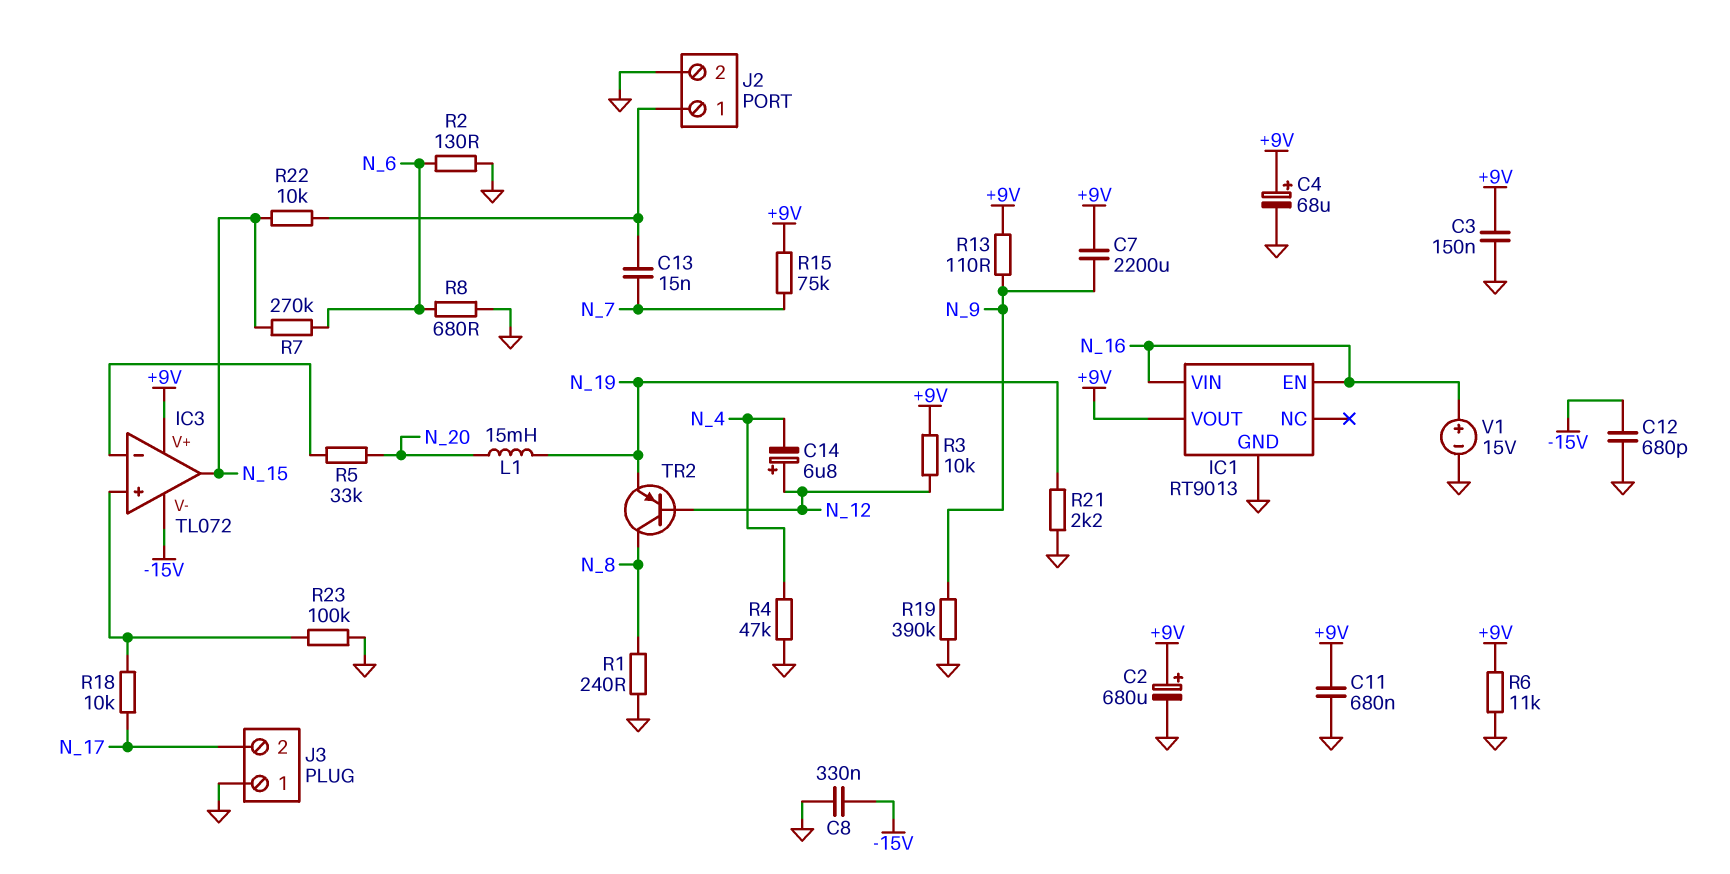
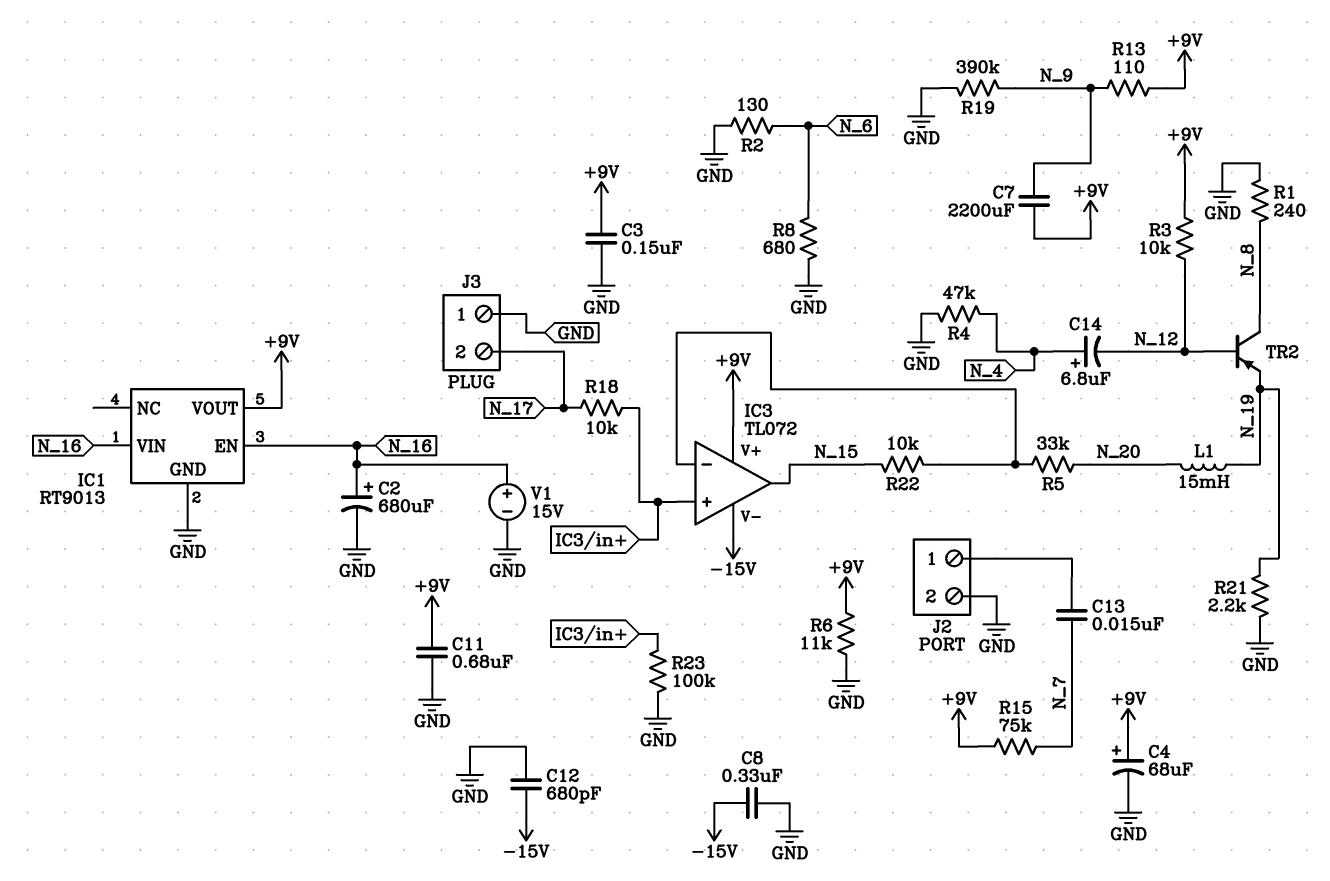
C2: 680uF (plus +9V, minus GND) -> 680uF (plus N_16, minus GND)
C14: 6.8uF (plus N_12, minus N_4) -> 6.8uF (plus N_4, minus N_12)
R7: 270k (N_6, N_15) -> none
R22: 10k (J2/1, N_15) -> 10k (IC3/in-, N_15)

